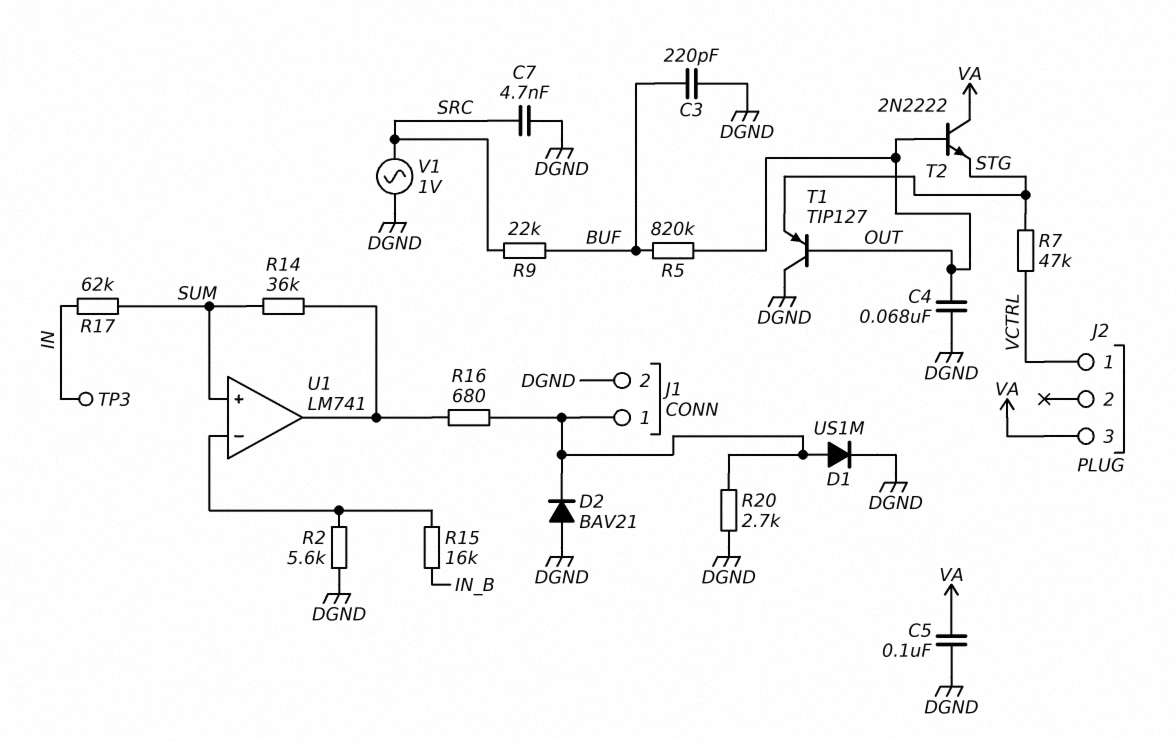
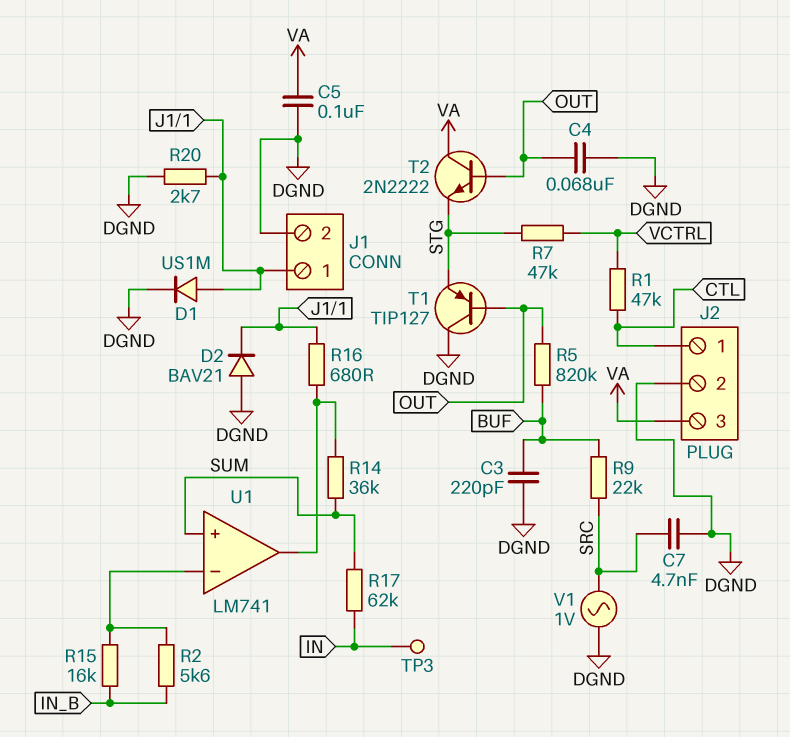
J2 pin 1: VCTRL -> CTL
J2 pin 2: none -> DGND
R1: none -> 47k (CTL, VCTRL)
R2: 5.6k (DGND, U1/in-) -> 5.6k (IN_B, U1/in-)

